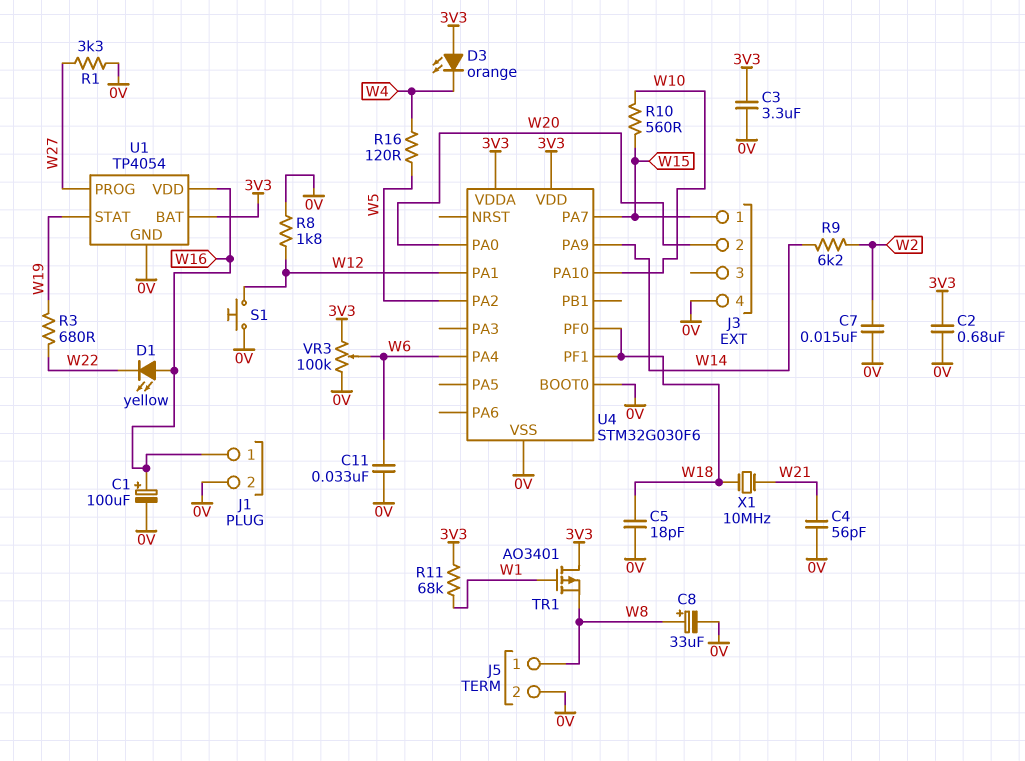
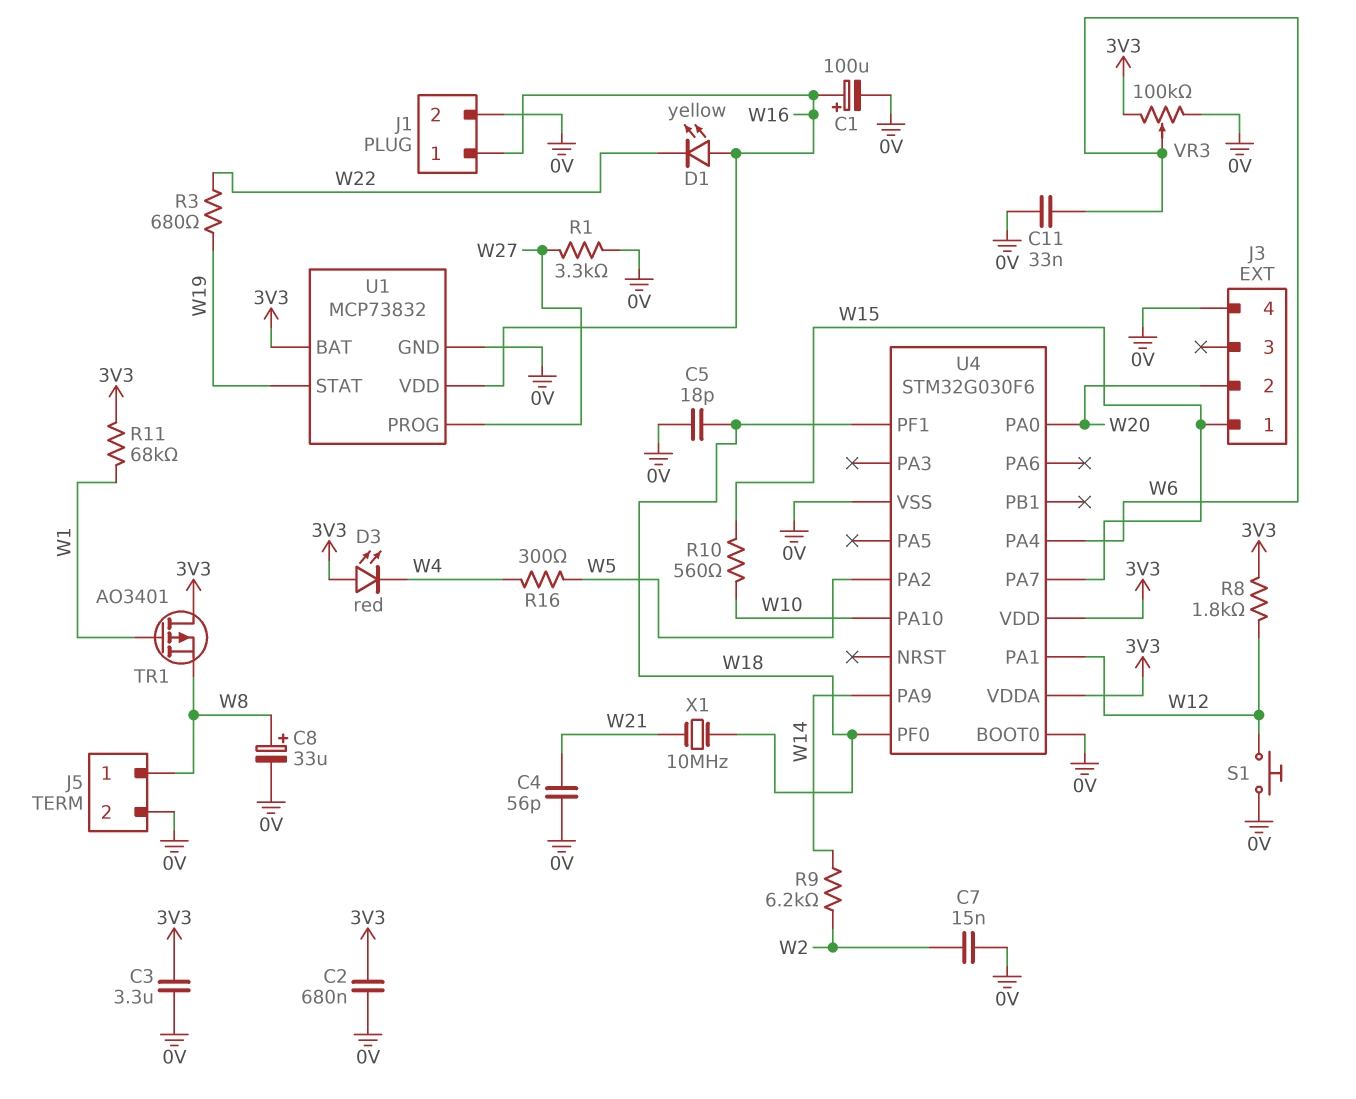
D3: LED orange (A 3V3, K W4) -> LED red (A 3V3, K W4)
R8: 1.8k (0V, W12) -> 1.8k (3V3, W12)
R16: 120 (W4, W5) -> 300 (W4, W5)
U1: TP4054 -> MCP73832

